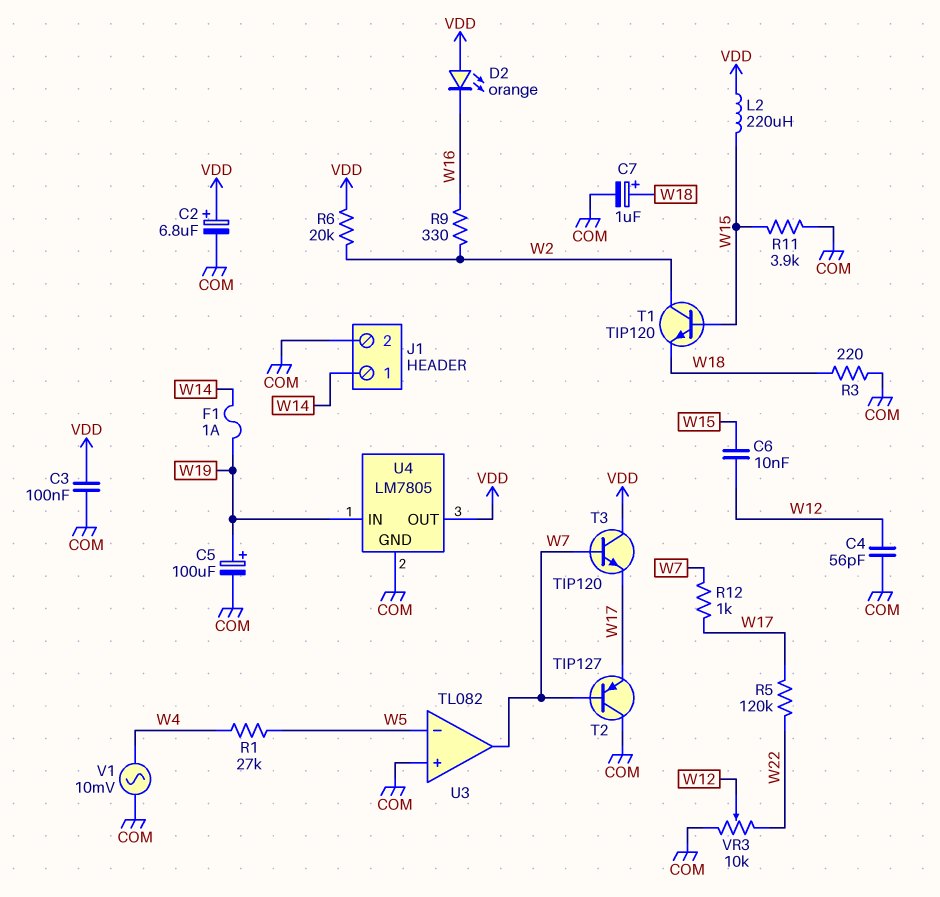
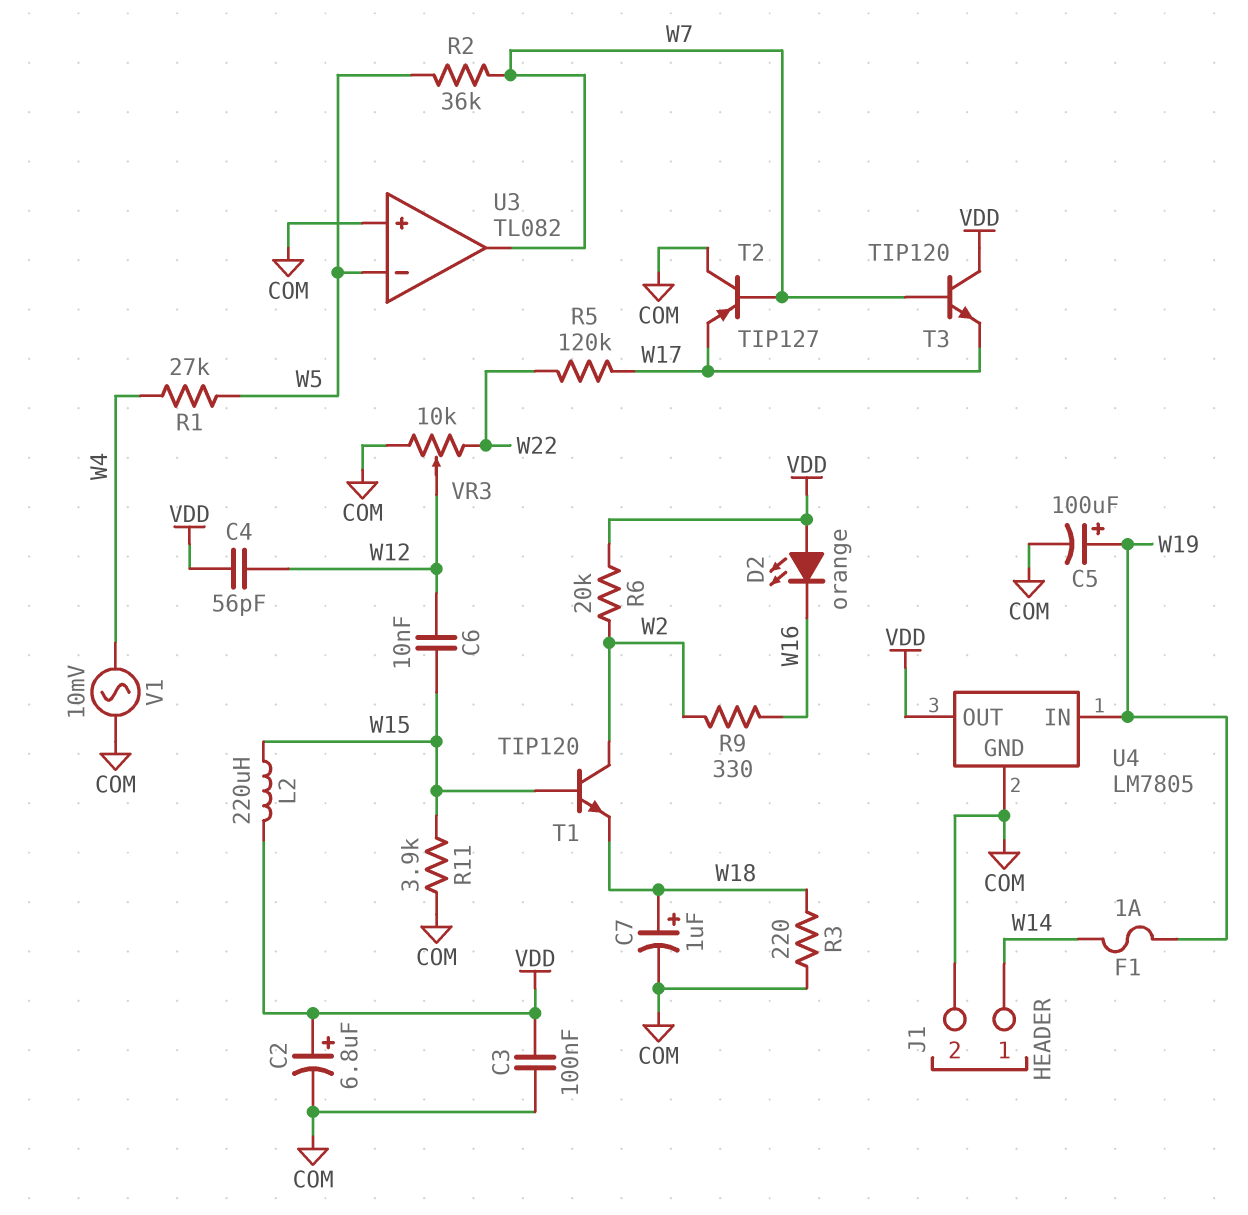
C4: 56pF (COM, W12) -> 56pF (VDD, W12)
R2: none -> 36k (W5, W7)
R12: 1k (W7, W17) -> none

